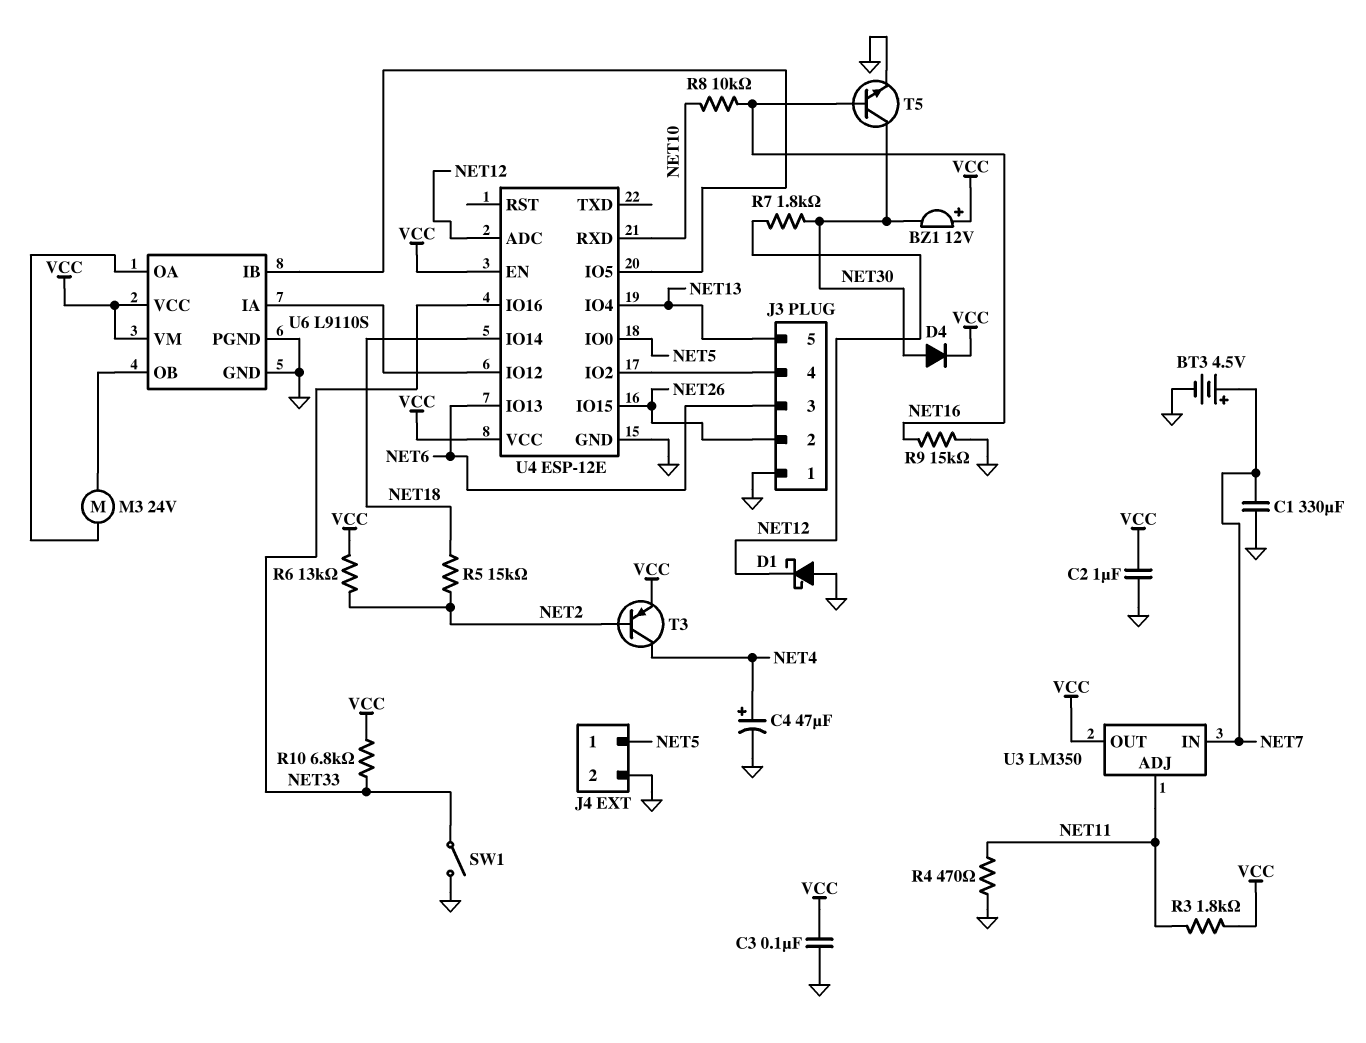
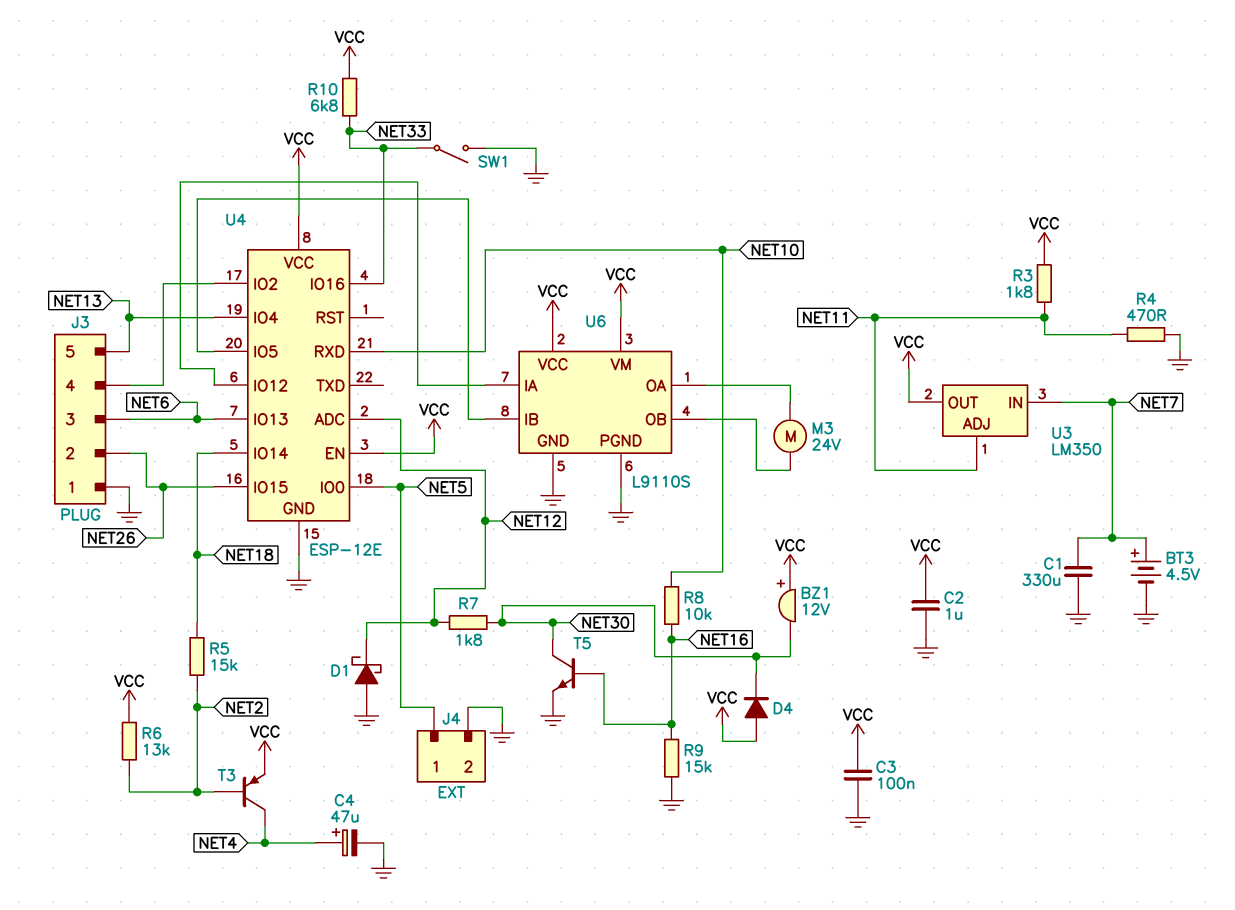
D4: diode (A NET30, K VCC) -> diode (A VCC, K NET30)

